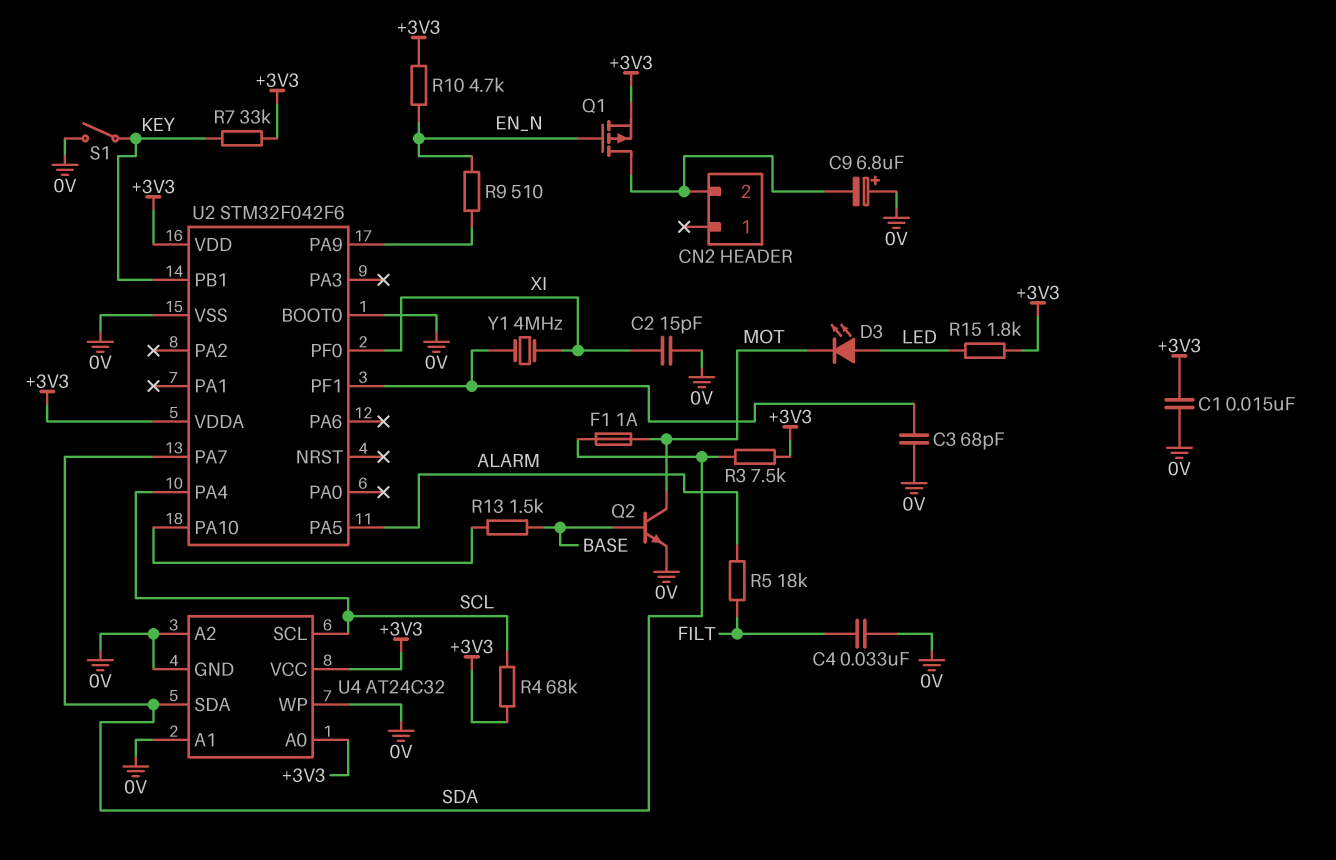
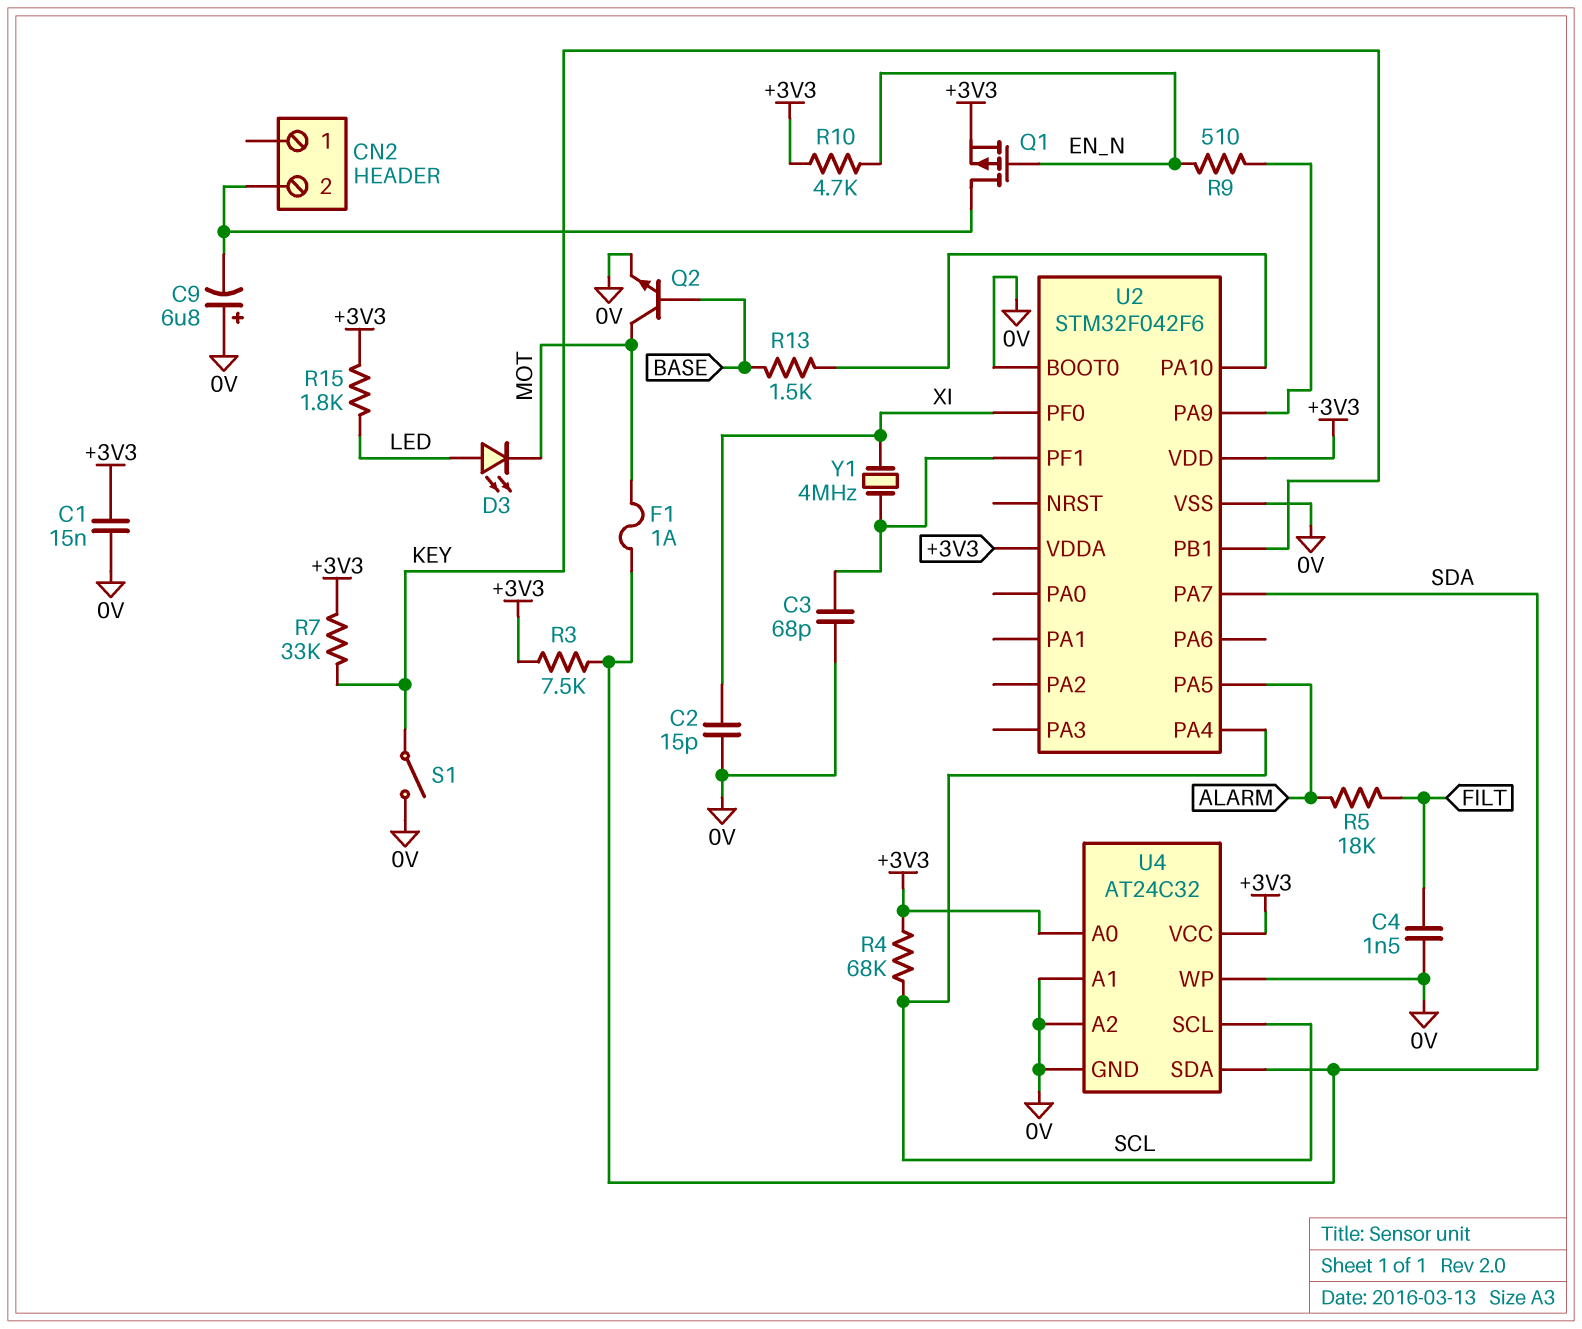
C4: 33nF (0V, FILT) -> 1.5nF (0V, FILT)

